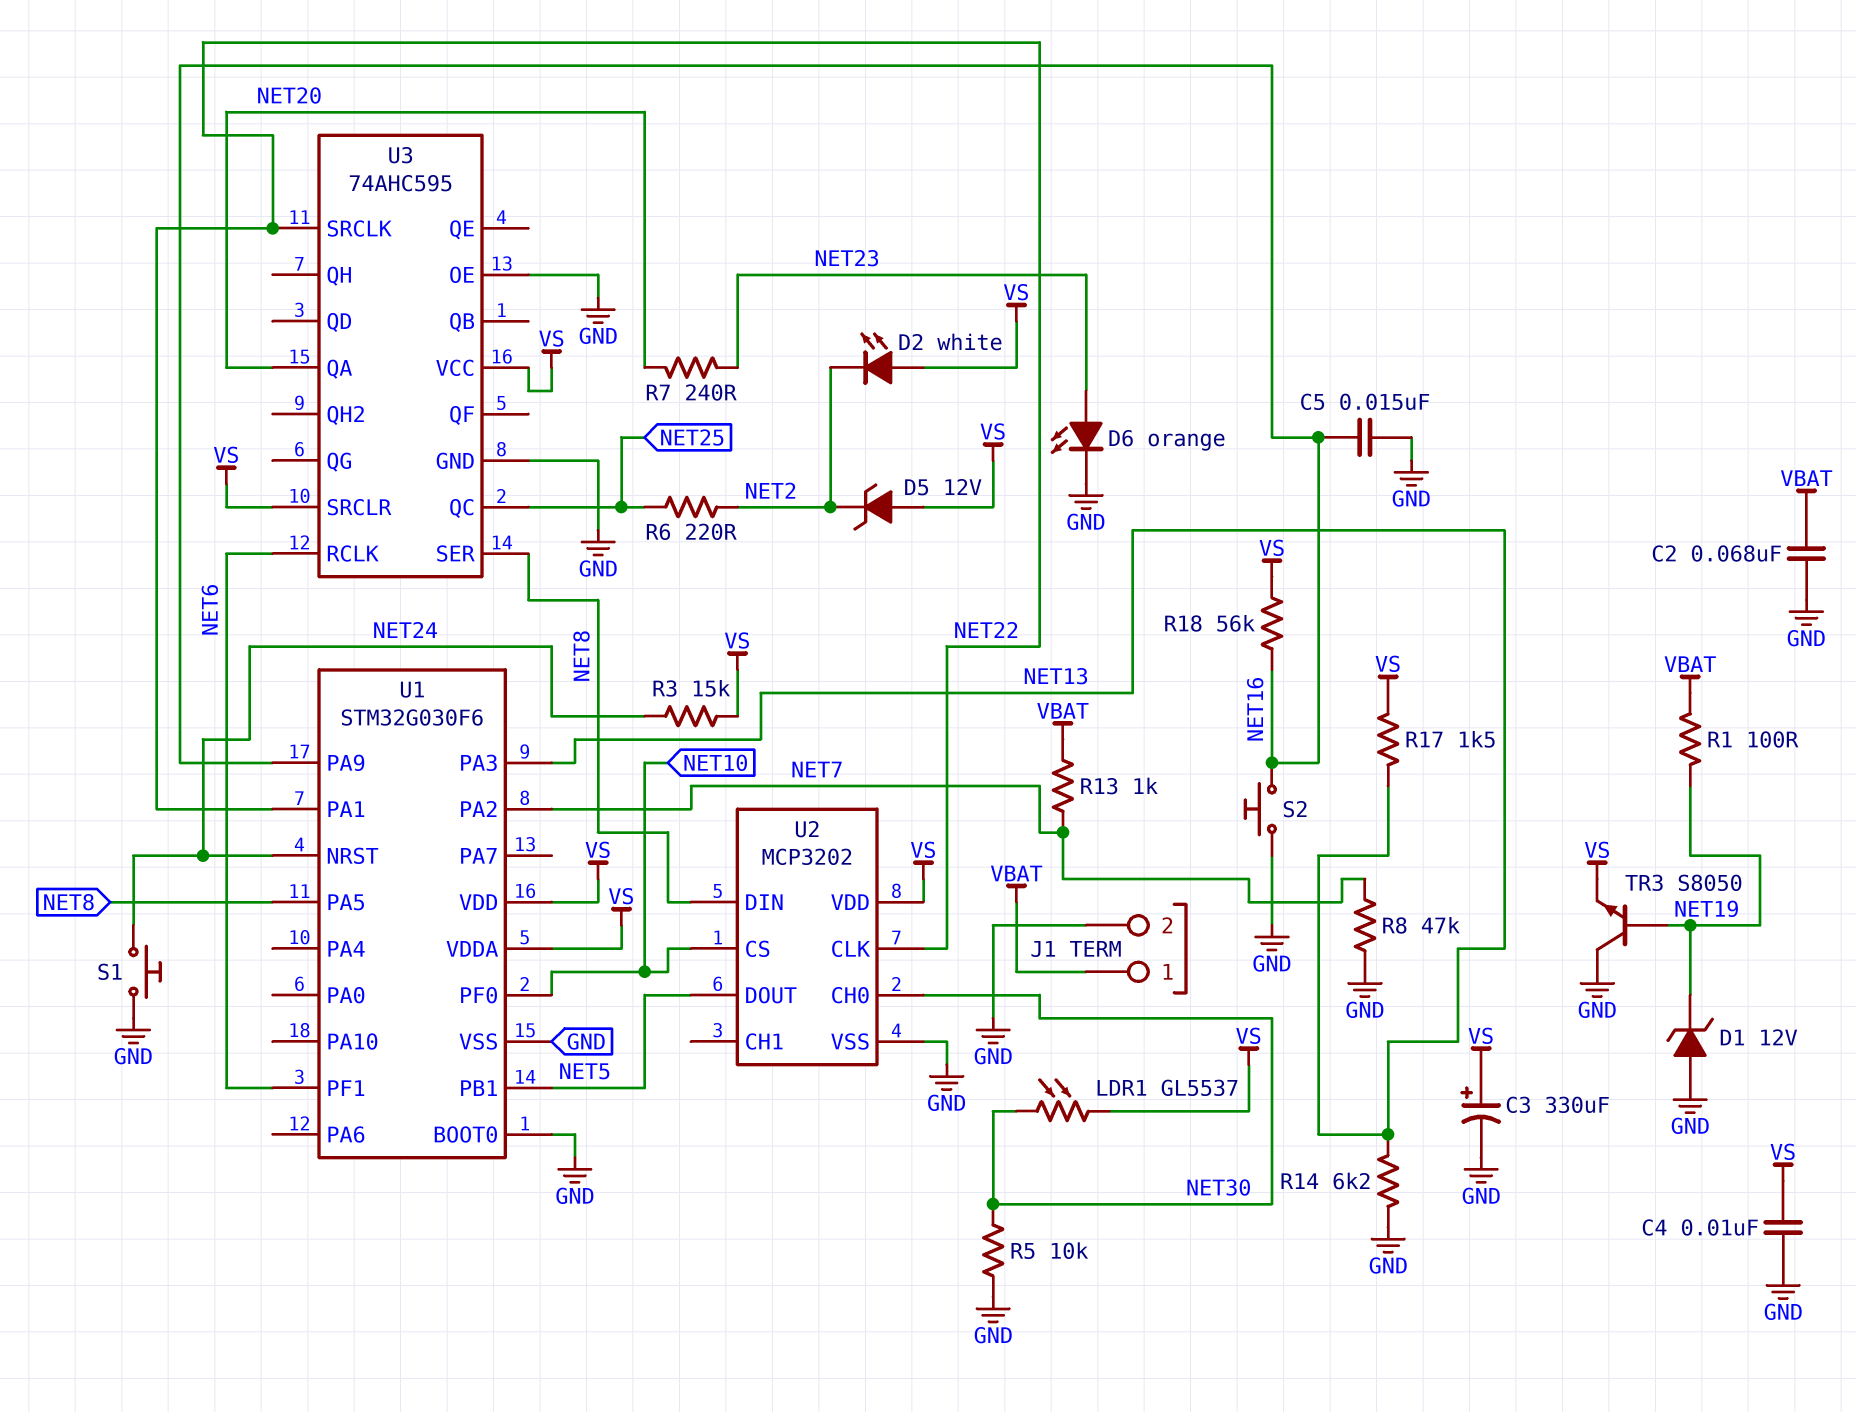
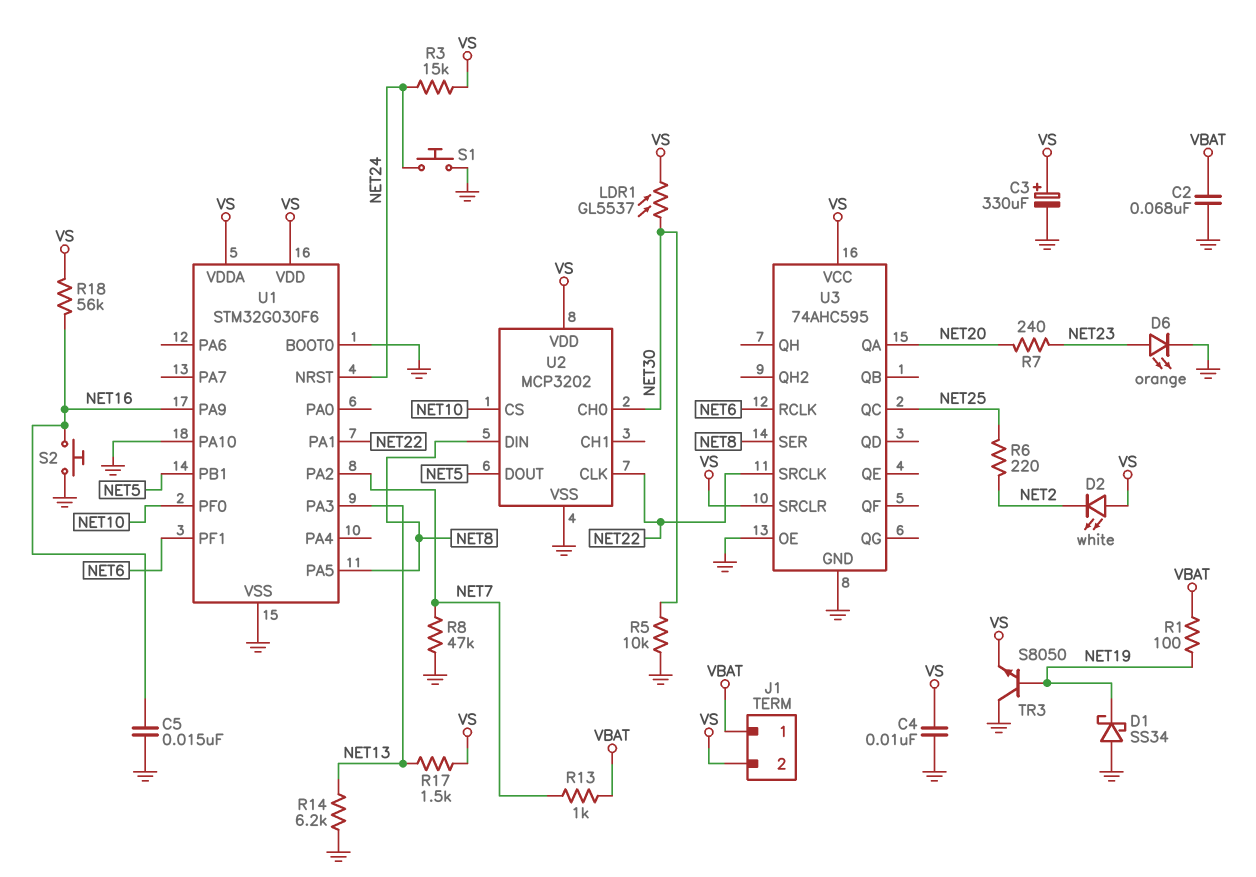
D1: zener 12V (A GND, K NET19) -> schottky SS34 (A GND, K NET19)
D5: zener 12V (A VS, K NET2) -> none
J1 pin 2: GND -> VS
U1 pin PA10: none -> GND

